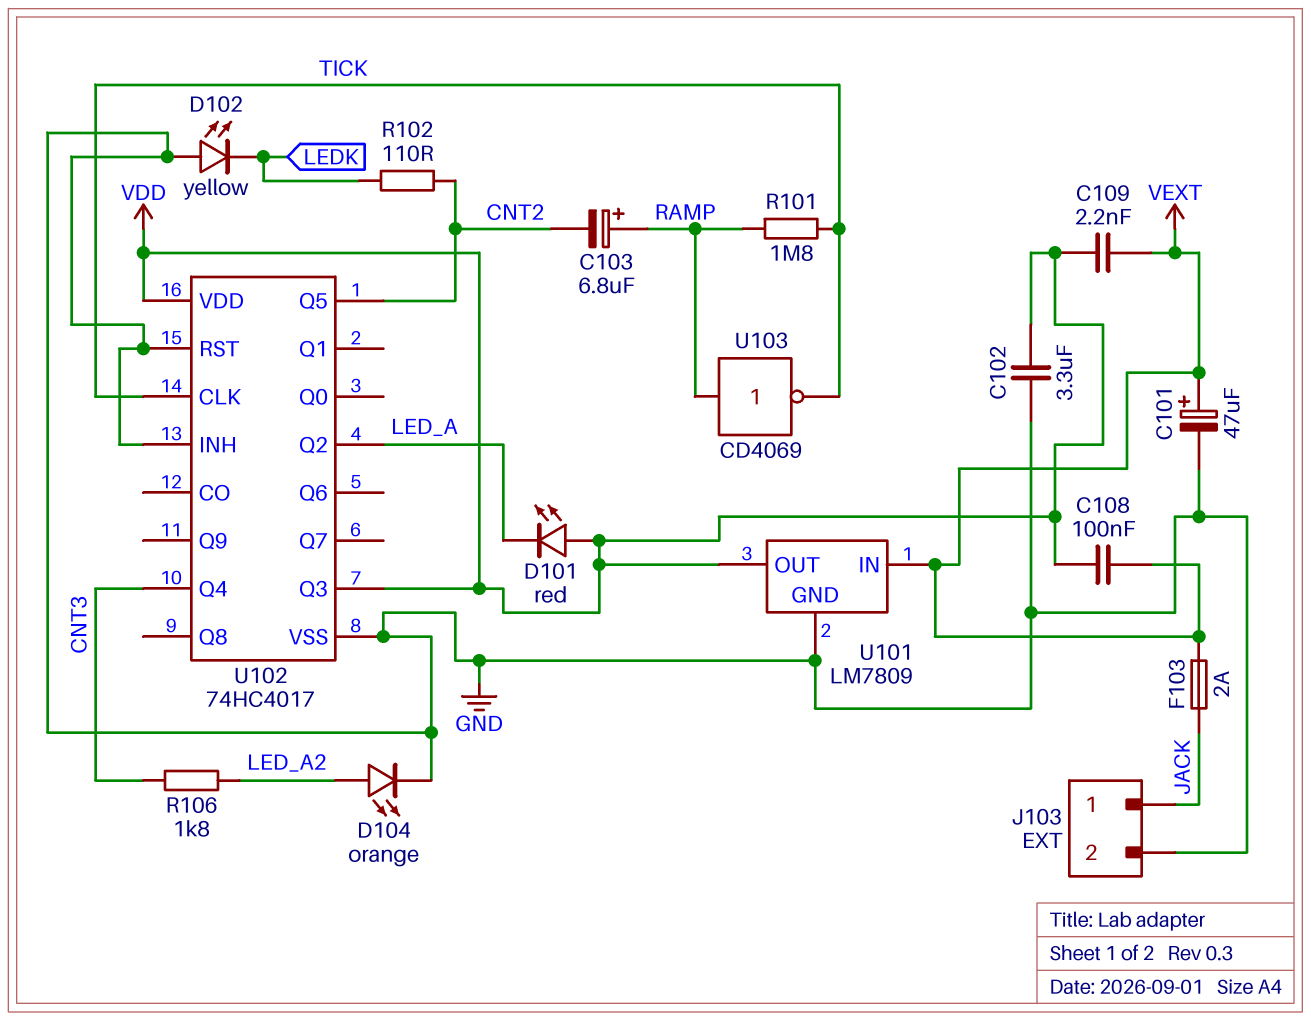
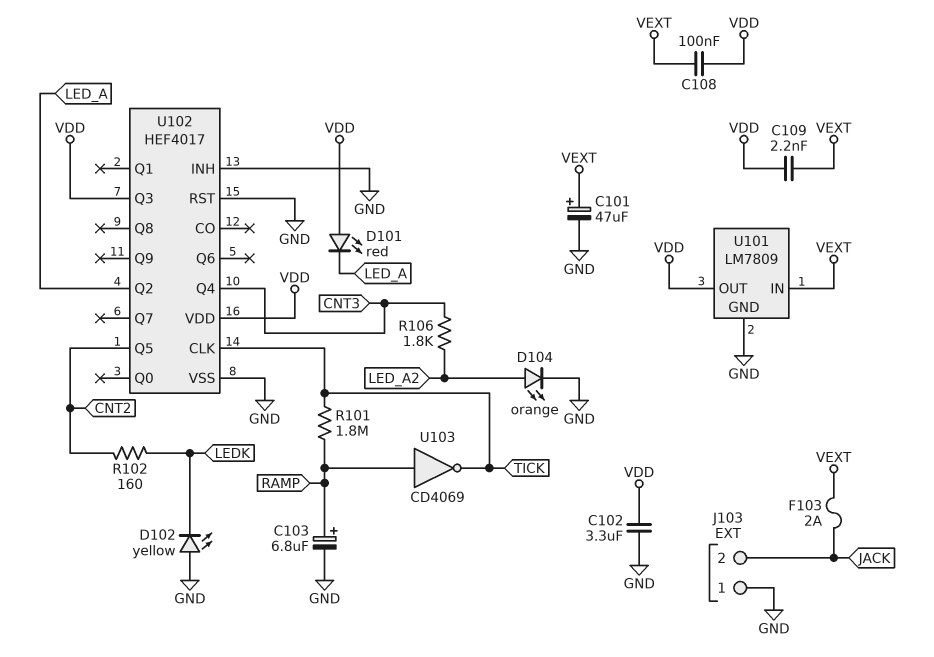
C103: 6.8uF (plus RAMP, minus CNT2) -> 6.8uF (plus RAMP, minus GND)
J103 pin 1: JACK -> GND
J103 pin 2: GND -> JACK
R102: 110 (CNT2, LEDK) -> 160 (CNT2, LEDK)
U102: 74HC4017 -> HEF4017

